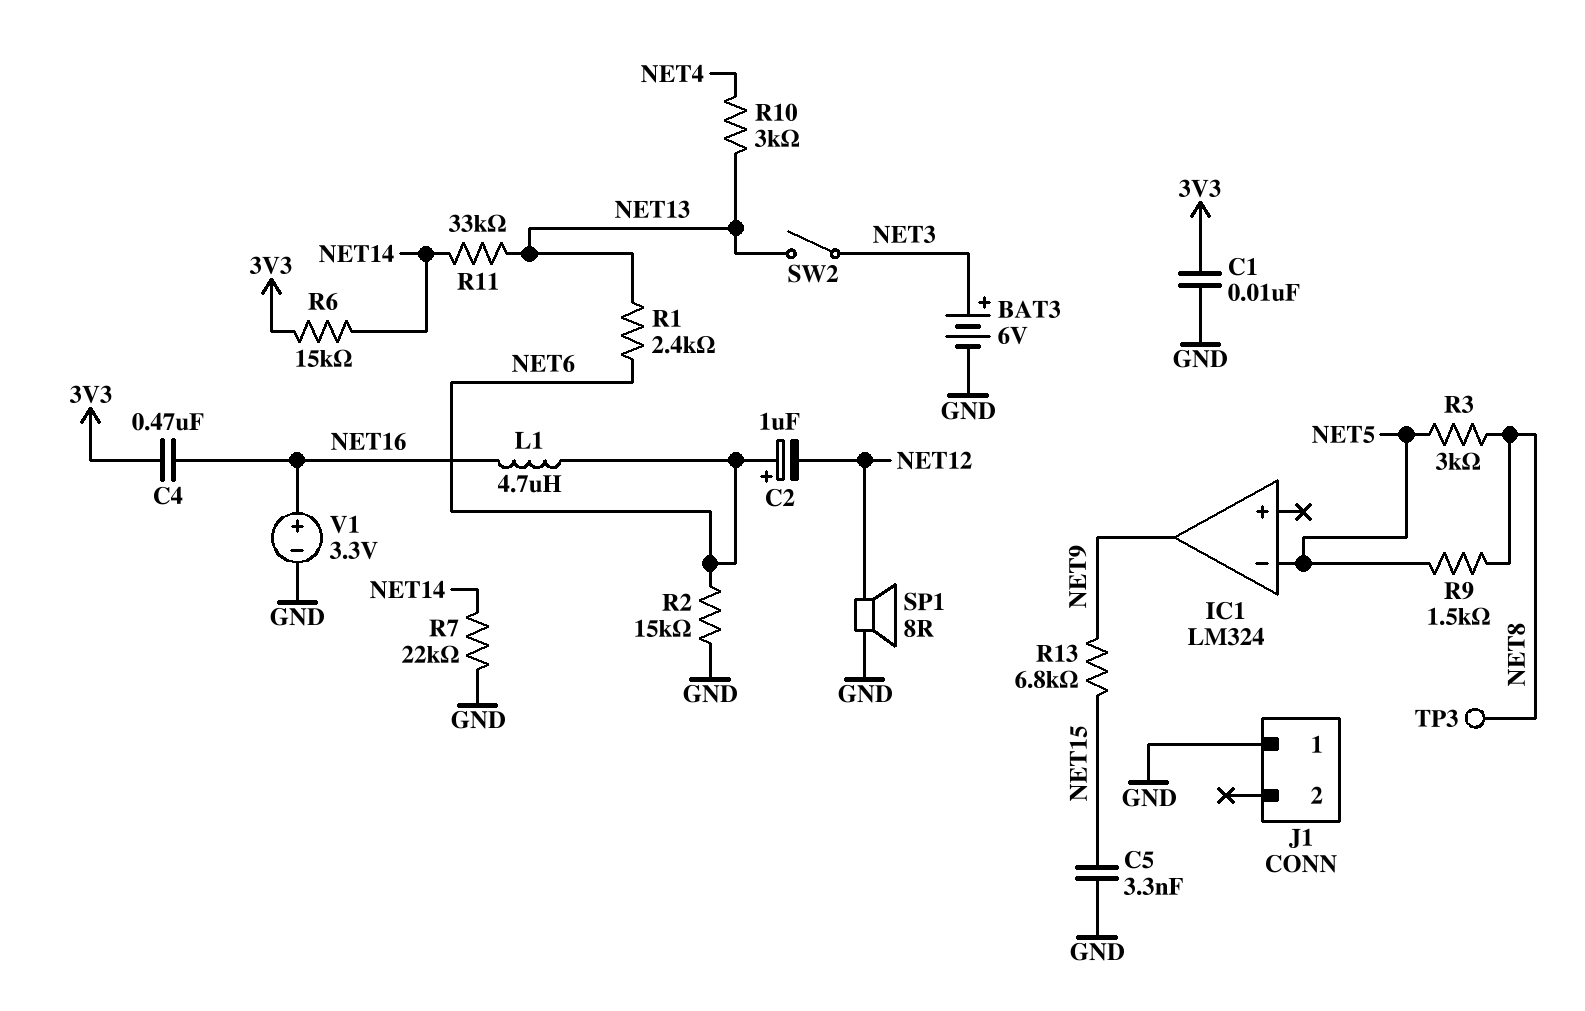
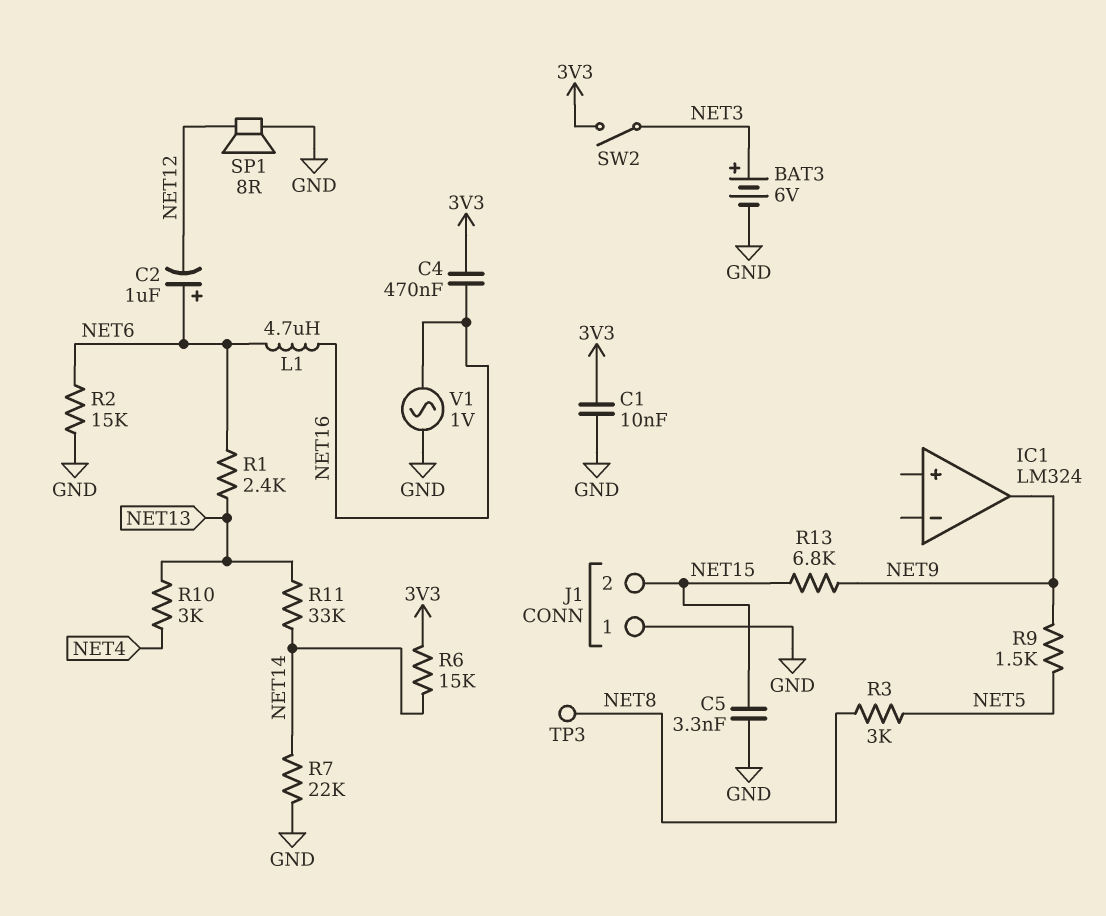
IC1 pin in-: NET5 -> none
J1 pin 2: none -> NET15
R9: 1.5k (NET5, NET8) -> 1.5k (NET5, NET9)
SW2: switch (NET3, NET13) -> switch (3V3, NET3)
V1: 3.3V (plus NET16, minus GND) -> AC 1V (GND, NET16)

